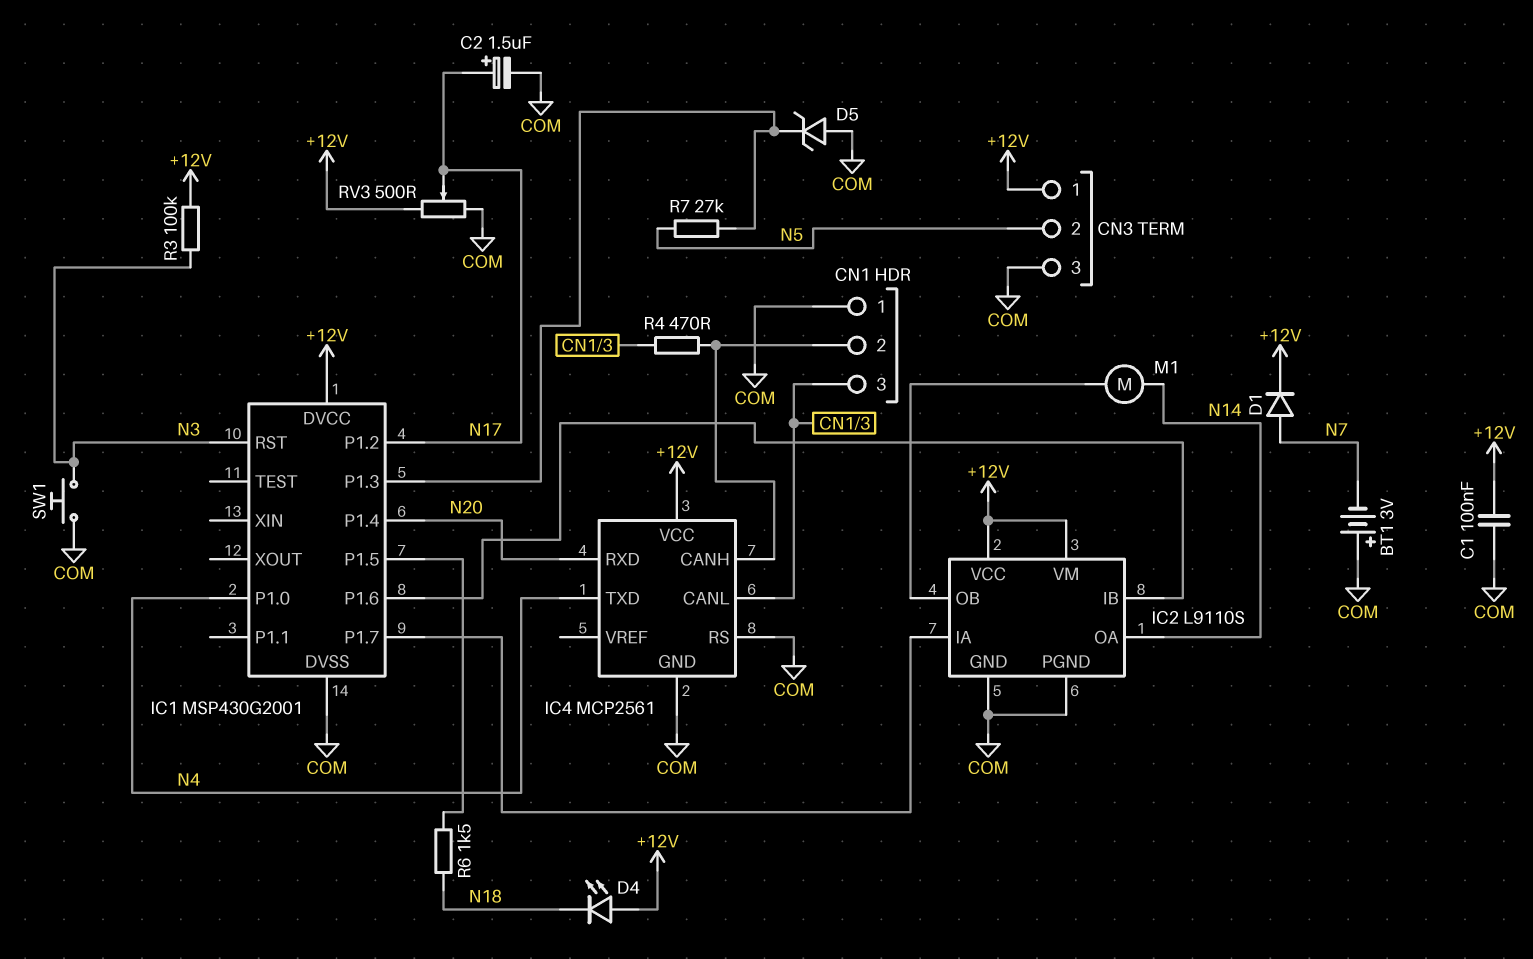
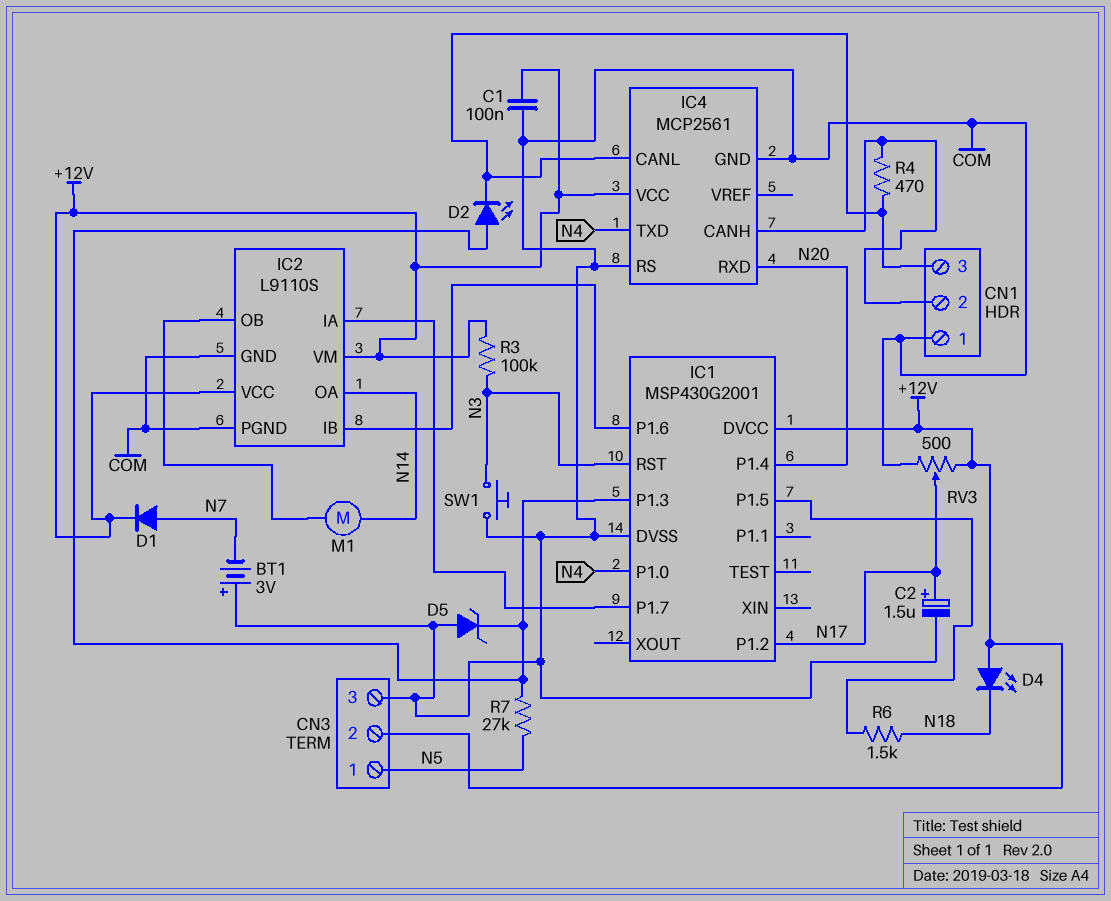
CN3 pin 1: +12V -> N5
CN3 pin 2: N5 -> +12V
D2: none -> LED (A IC1/P1.3, K CN1/3)

